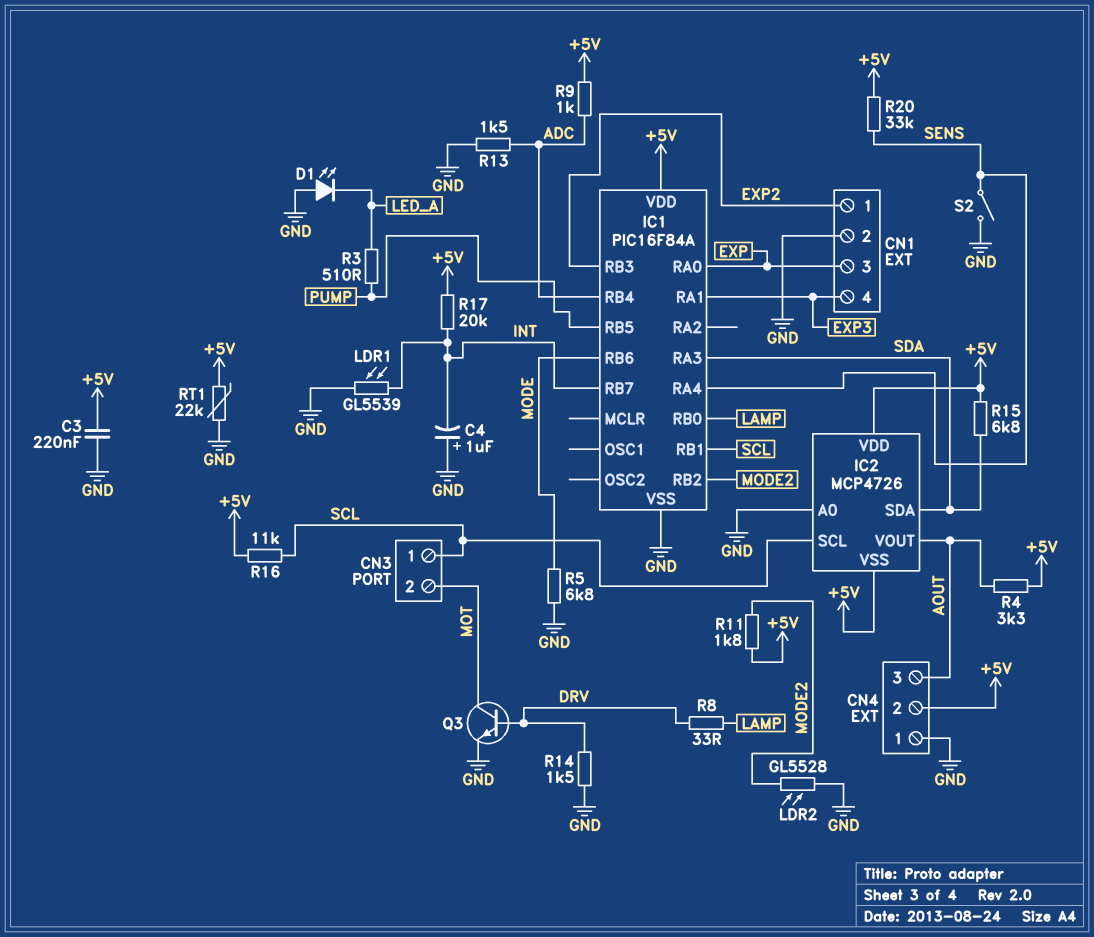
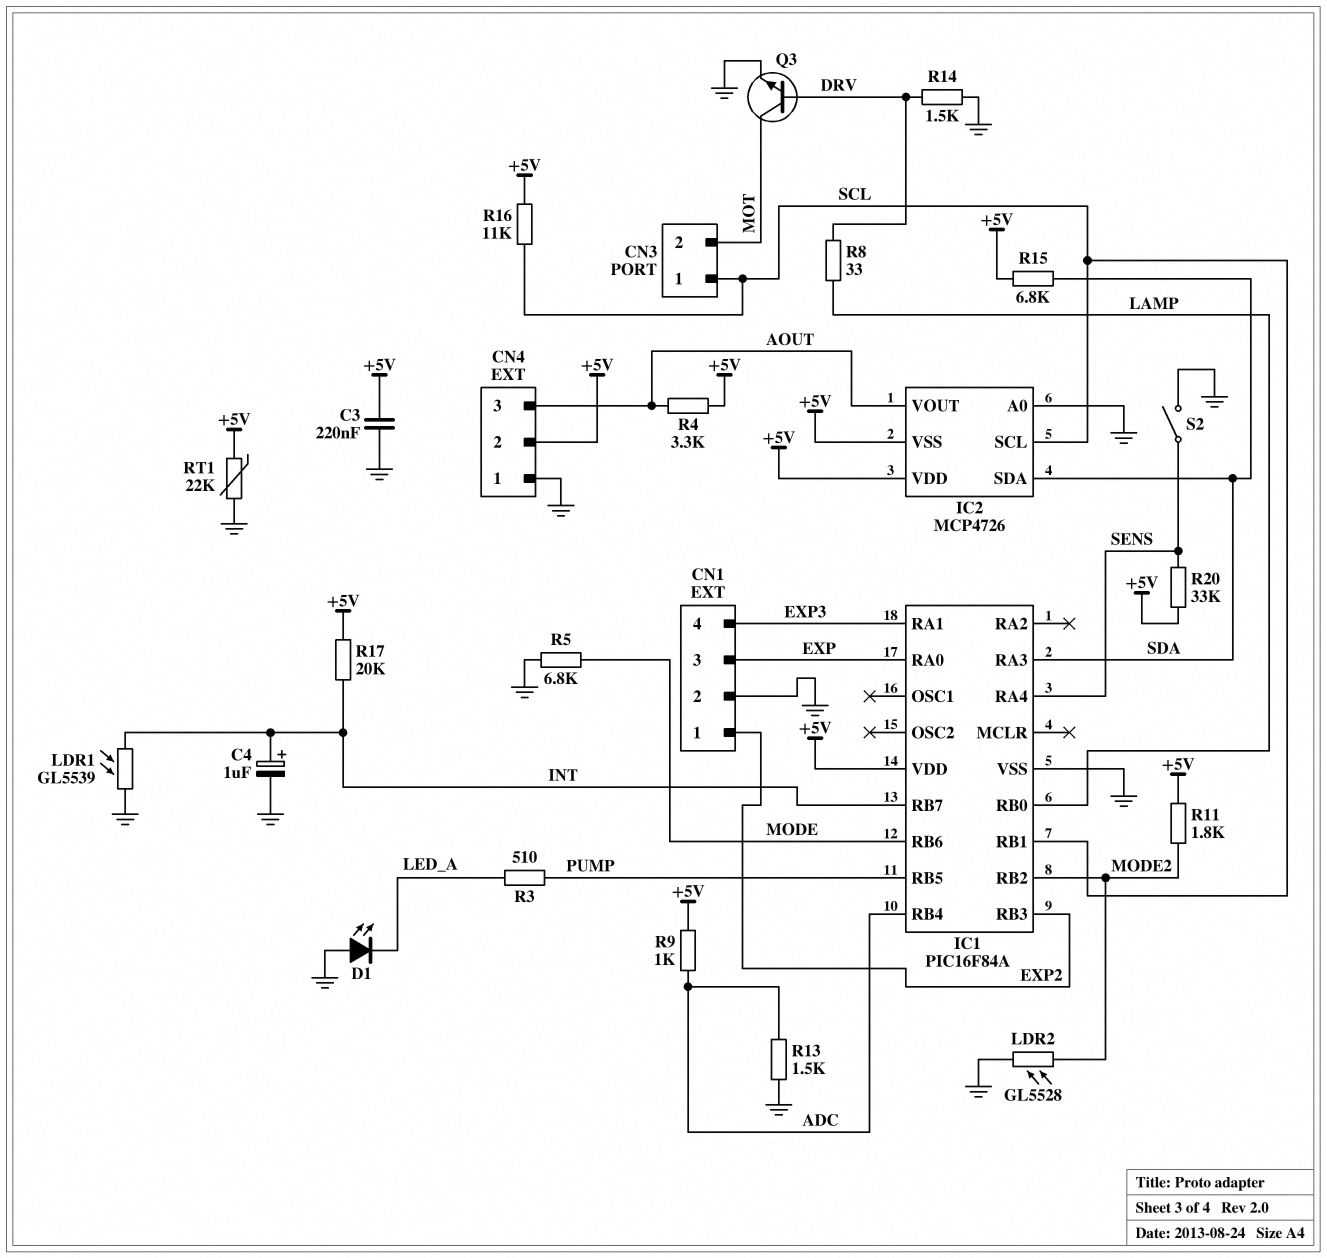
C4: 1uF (plus GND, minus INT) -> 1uF (plus INT, minus GND)

